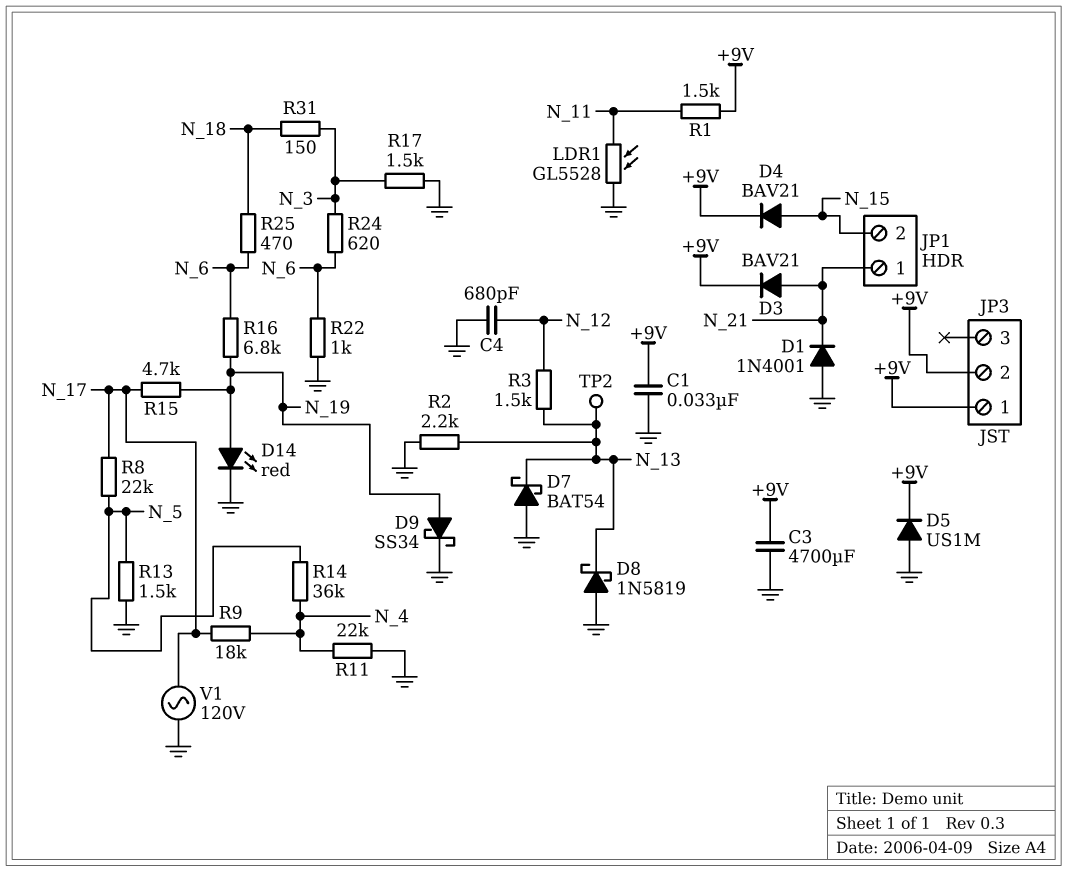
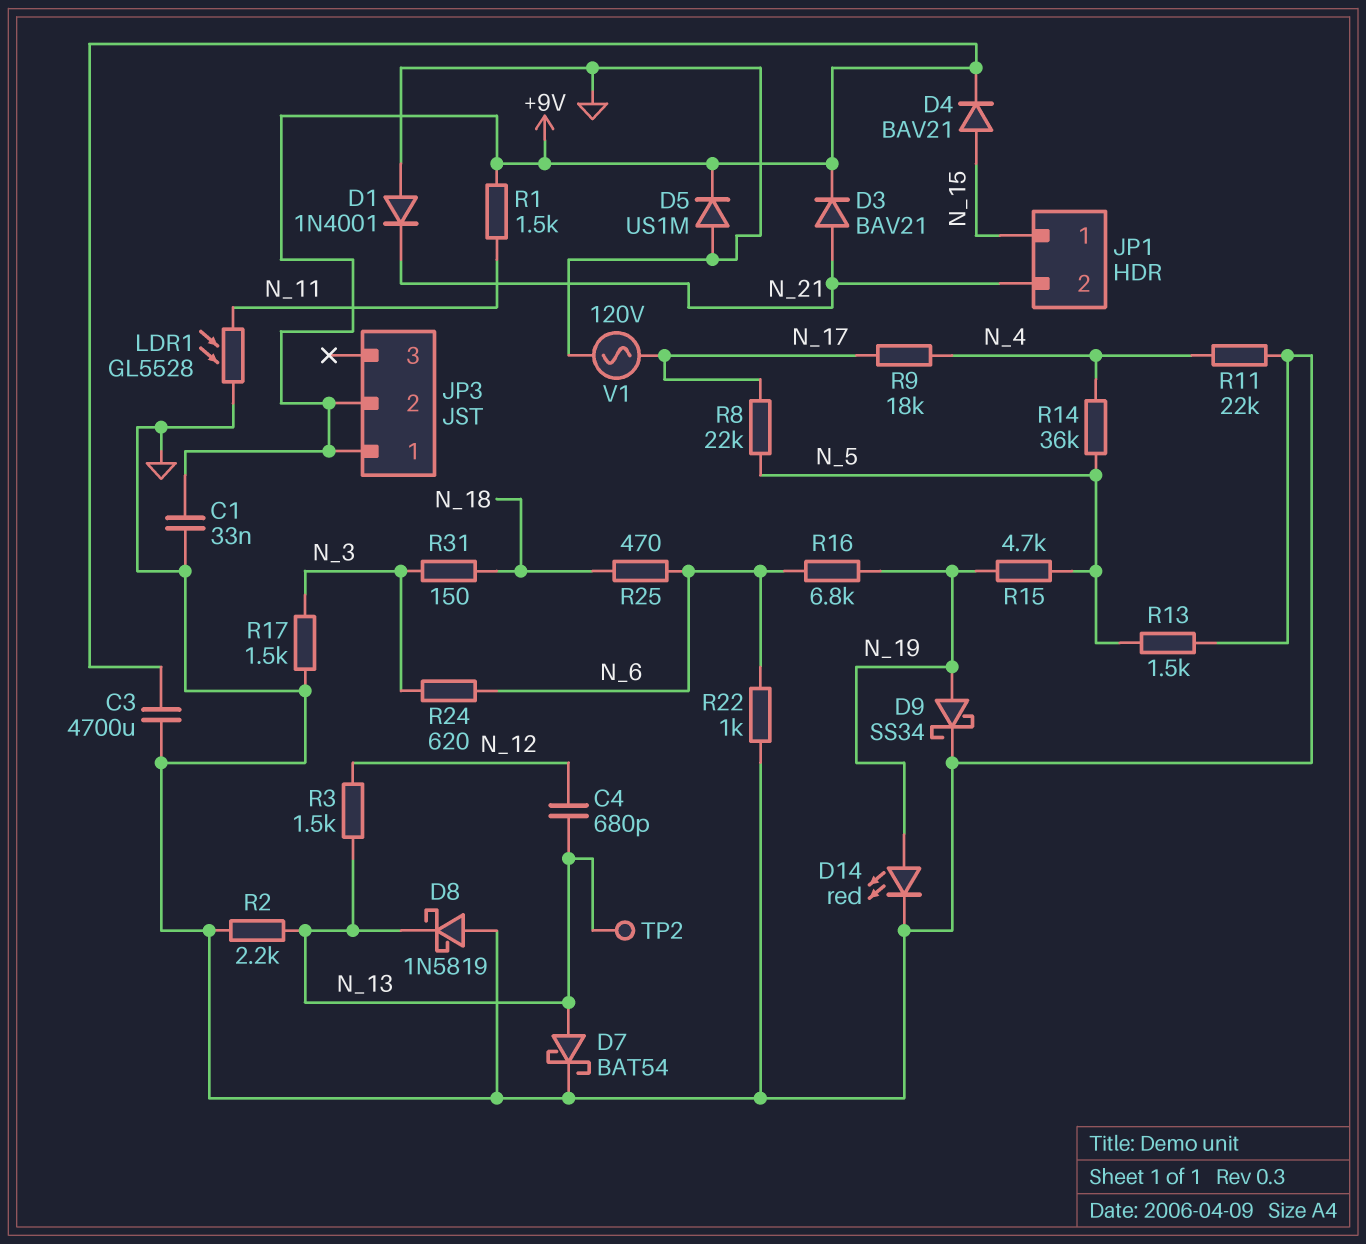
C4: 680pF (GND, N_12) -> 680pF (N_12, N_13)
D7: schottky BAT54 (A GND, K N_13) -> schottky BAT54 (A N_13, K GND)
JP1 pin 1: N_21 -> N_15
JP1 pin 2: N_15 -> N_21
R15: 4.7k (N_17, N_19) -> 4.7k (N_5, N_19)

